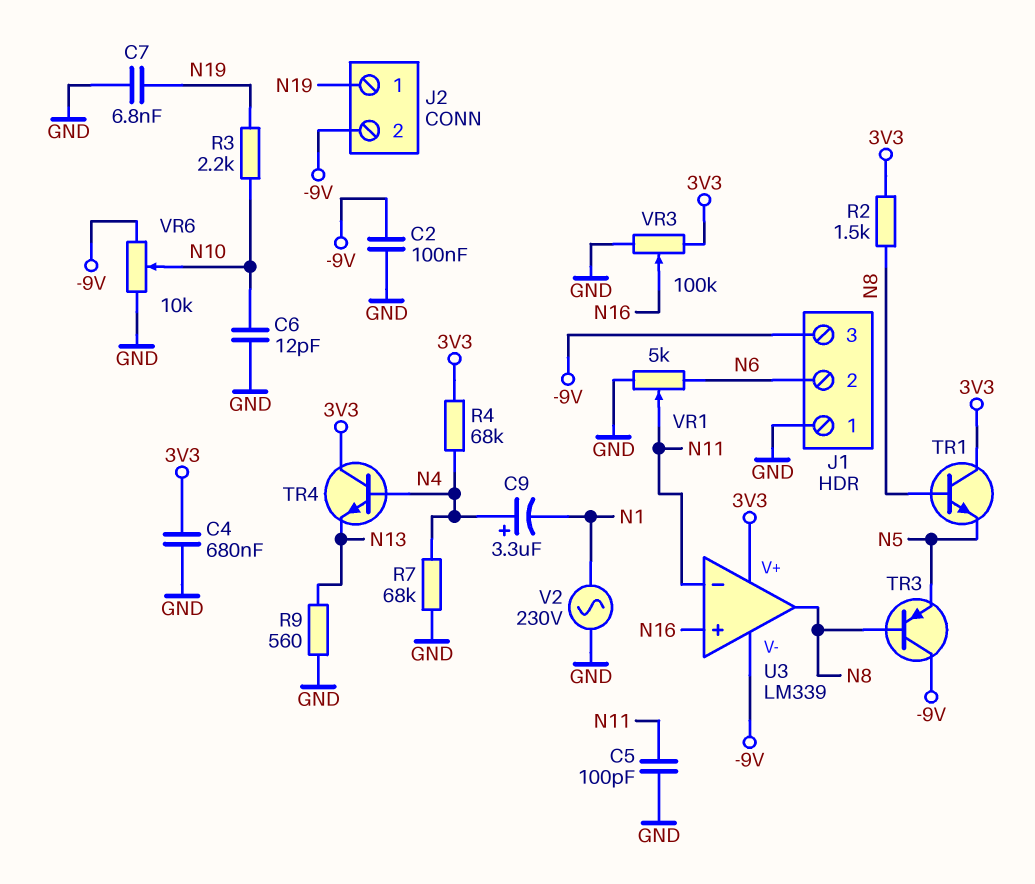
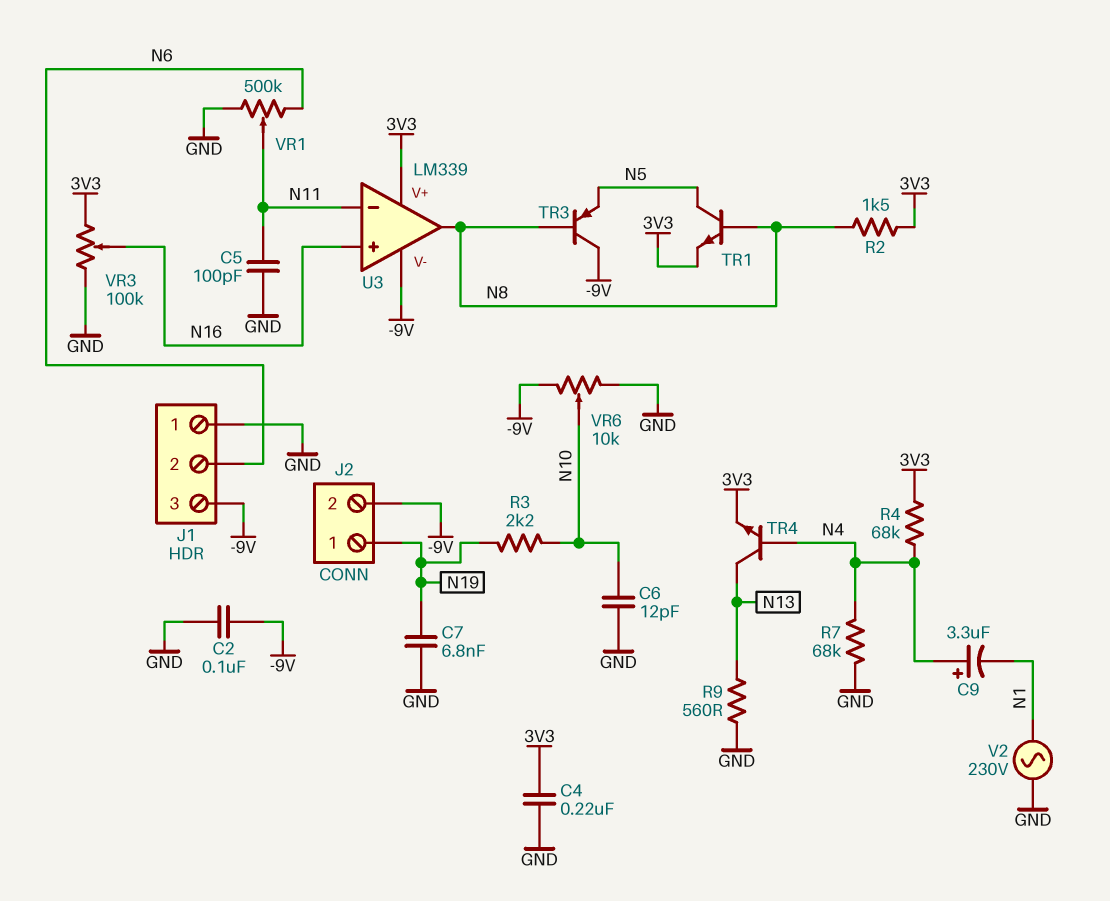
C4: 680nF (3V3, GND) -> 220nF (3V3, GND)
TR1: NPN (B N8, C 3V3, E N5) -> NPN (B N8, C N5, E 3V3)
TR4: NPN (B N4, C 3V3, E N13) -> NPN (B N4, C N13, E 3V3)
VR1: 5k (GND, N6, wiper N11) -> 500k (GND, N6, wiper N11)

